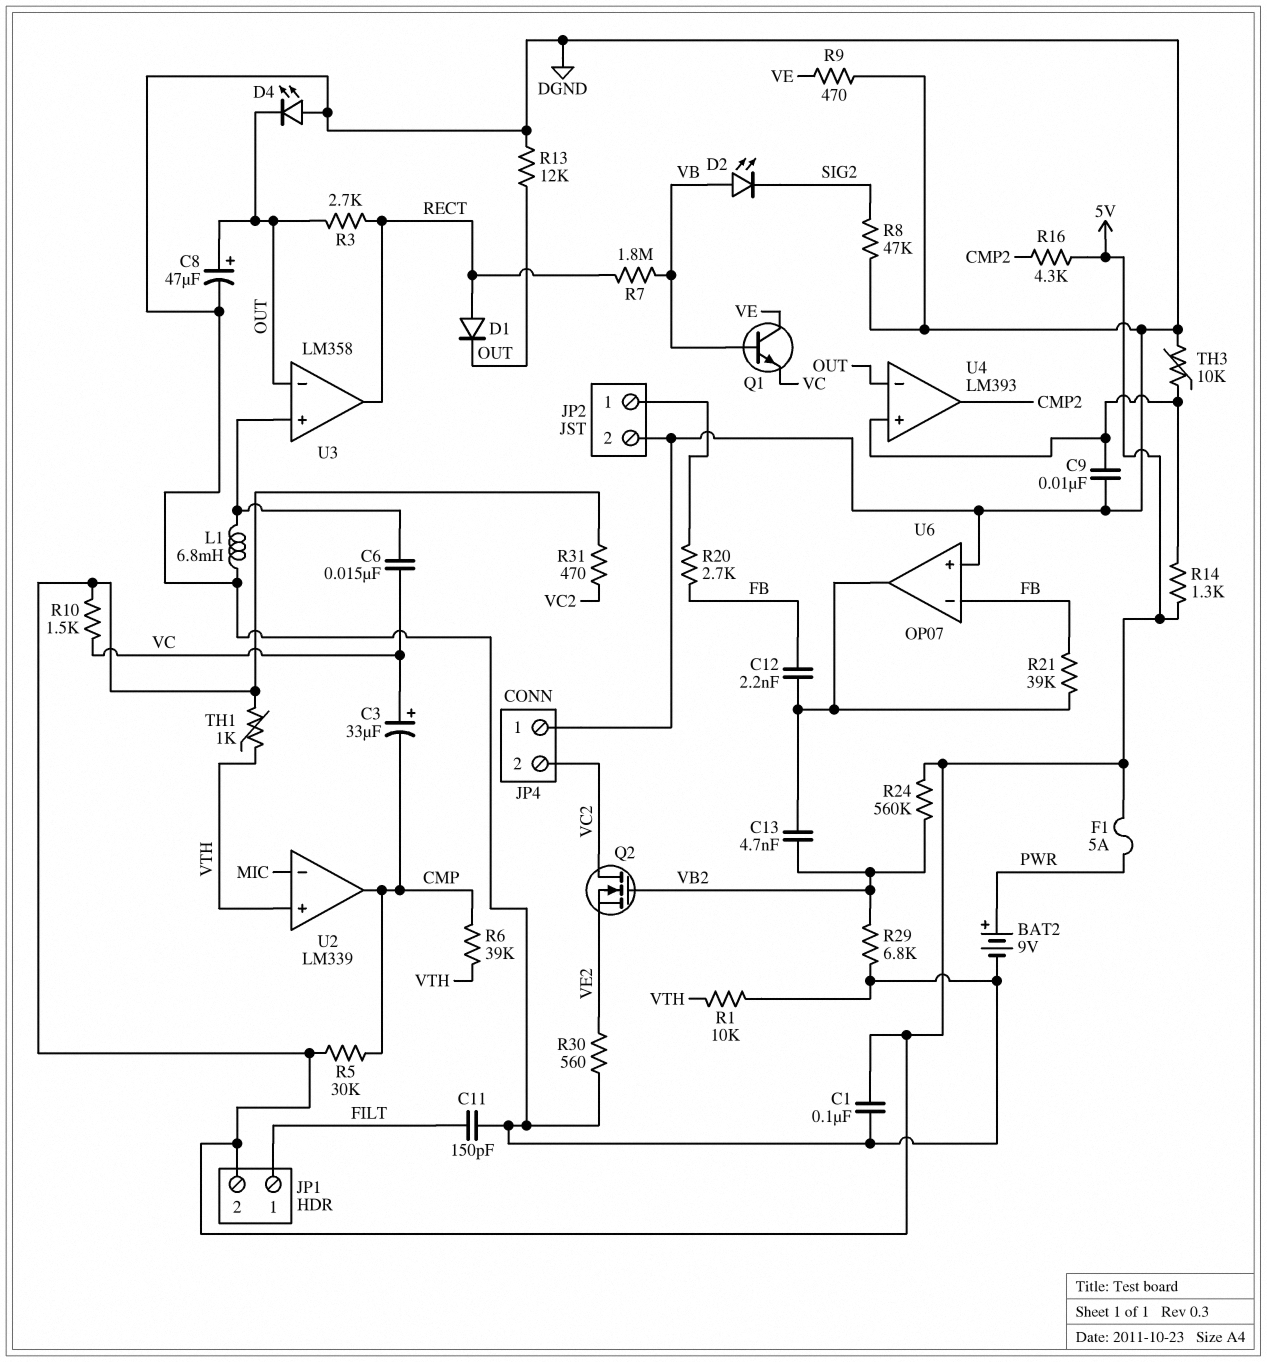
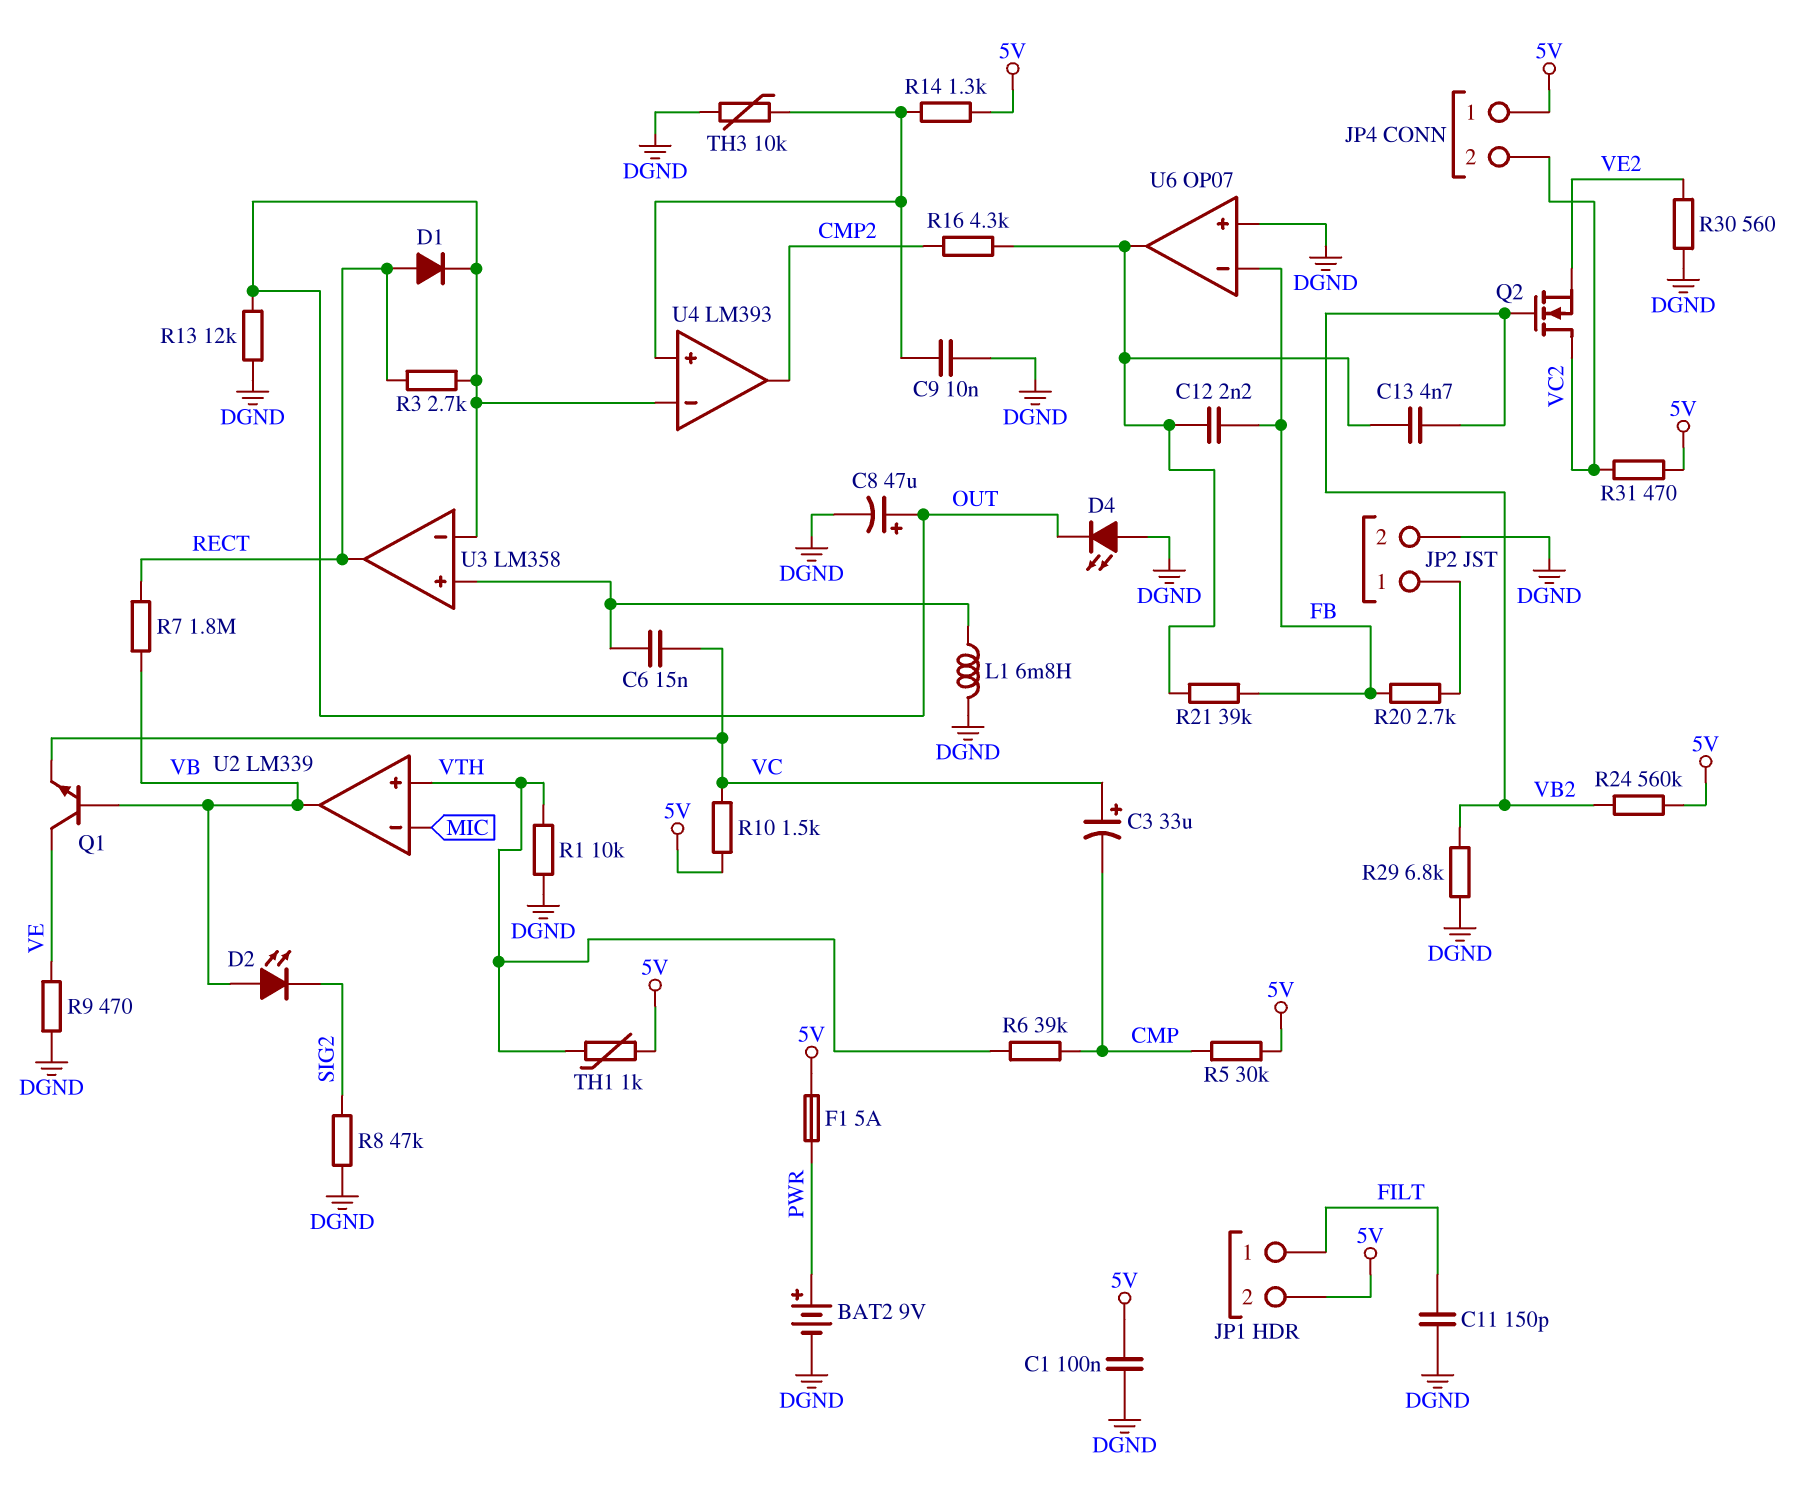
JP4 pin 1: DGND -> 5V
R16: 4.3k (5V, CMP2) -> 4.3k (CMP2, U6/out)
U2 pin out: CMP -> VB

